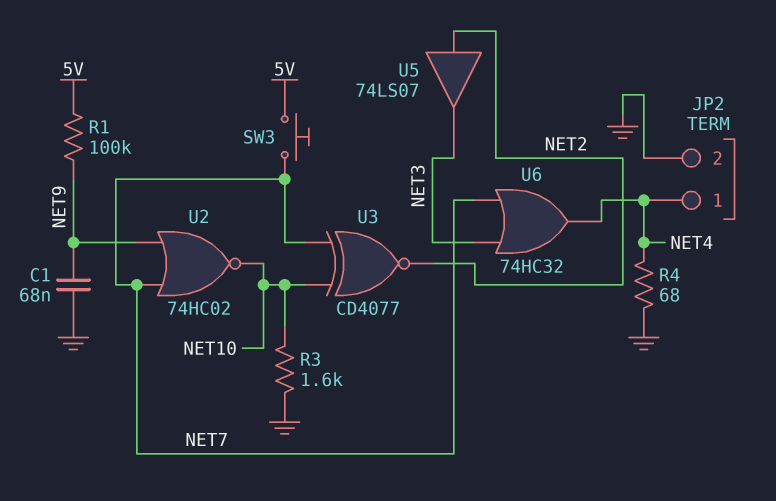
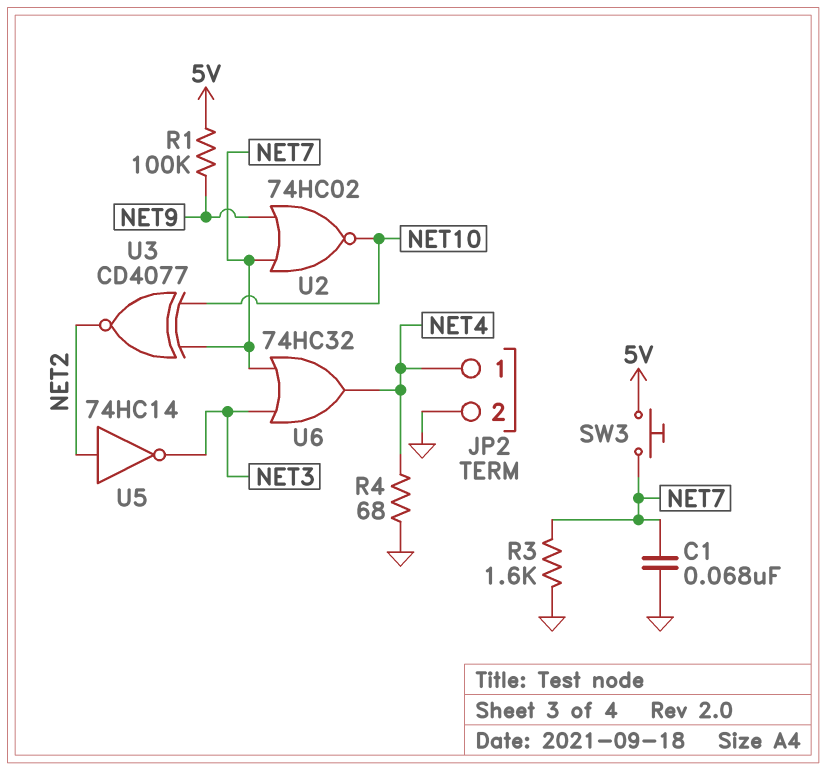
C1: 68nF (GND, NET9) -> 68nF (GND, NET7)
R3: 1.6k (GND, NET10) -> 1.6k (GND, NET7)
U5: buffer 74LS07 (in NET2, out NET3) -> NOT 74HC14 (in NET2, out NET3)

